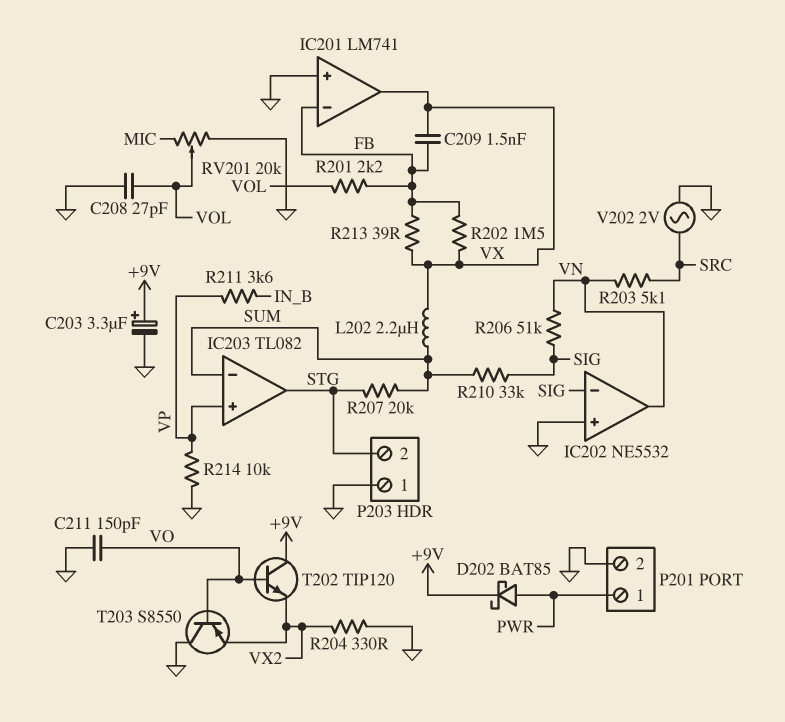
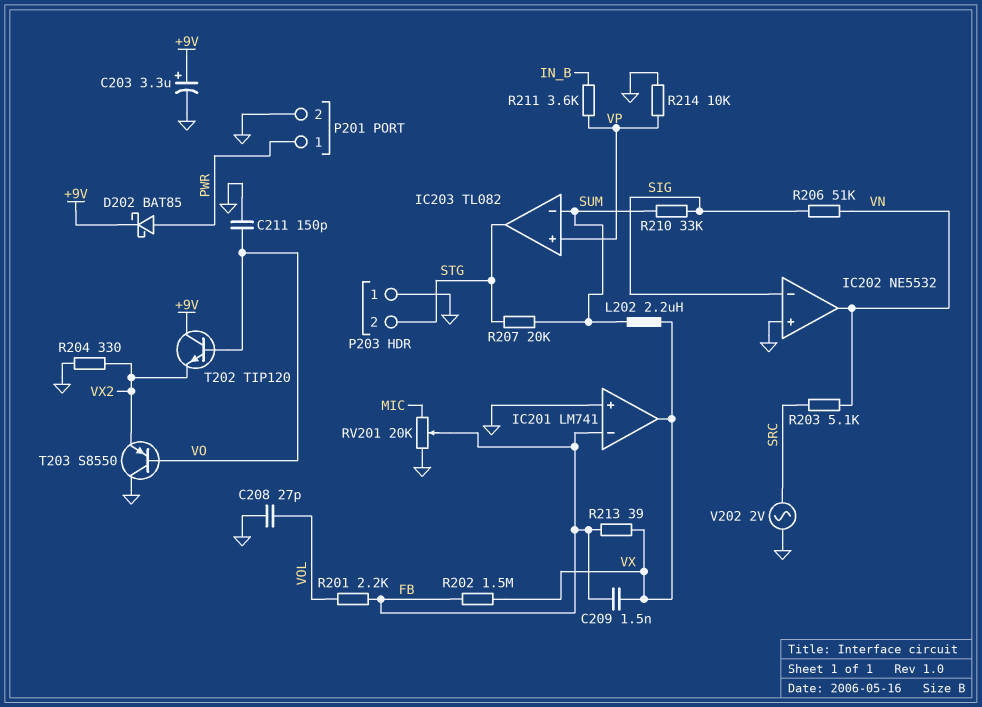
RV201: 20k (GND, MIC, wiper VOL) -> 20k (GND, MIC, wiper FB)

